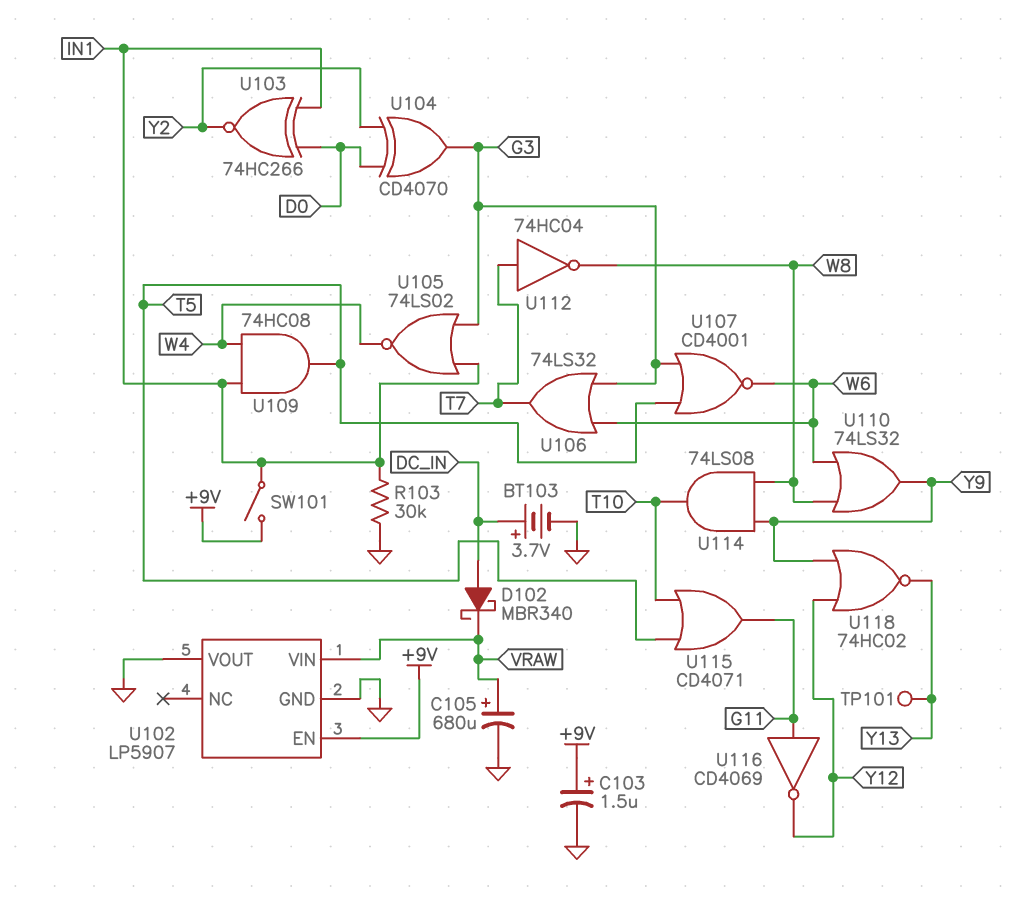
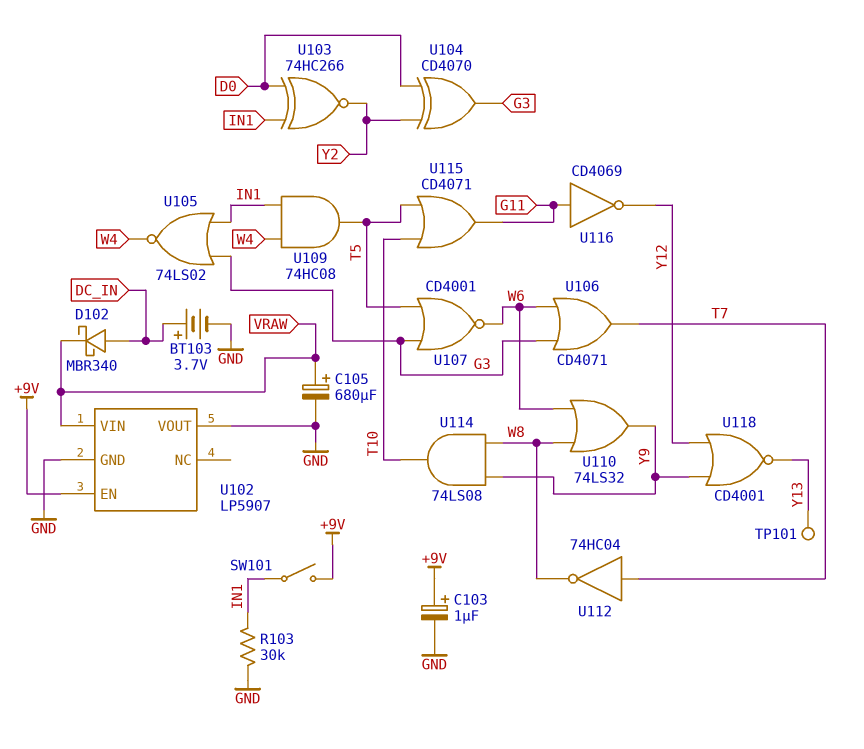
C103: 1.5uF (plus +9V, minus GND) -> 1uF (plus +9V, minus GND)
U106: OR 74LS32 (in G3, in W6, out T7) -> OR CD4071 (in G3, in W6, out T7)
U118: NOR 74HC02 (in Y9, in Y12, out Y13) -> NOR CD4001 (in Y9, in Y12, out Y13)

